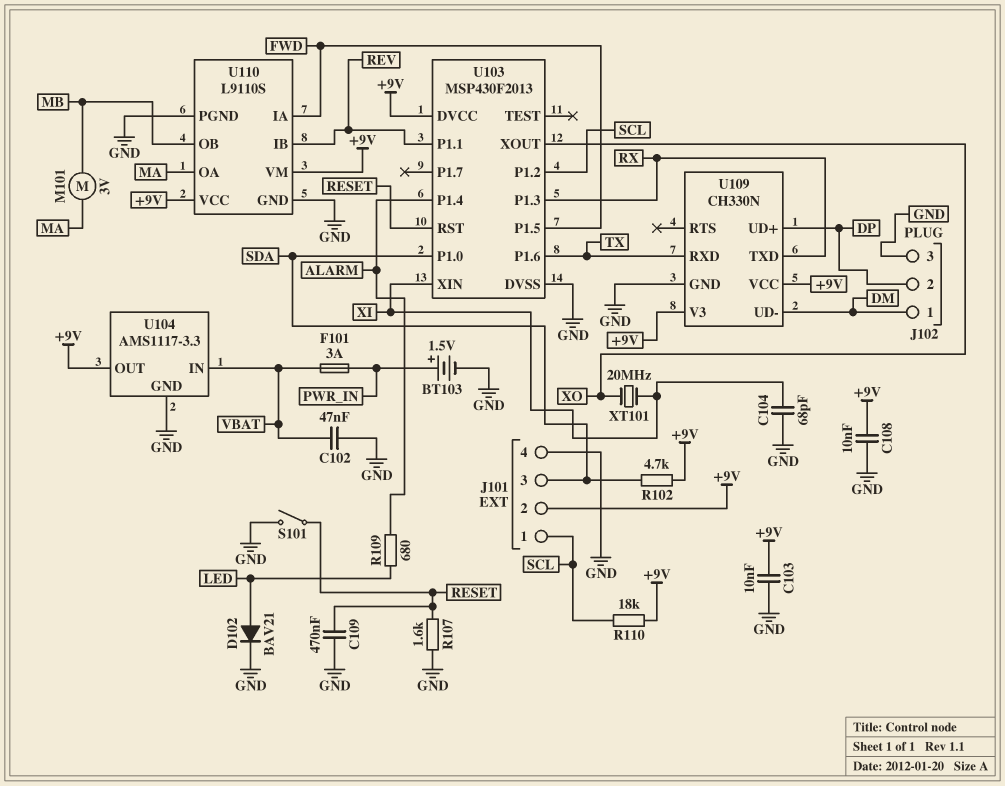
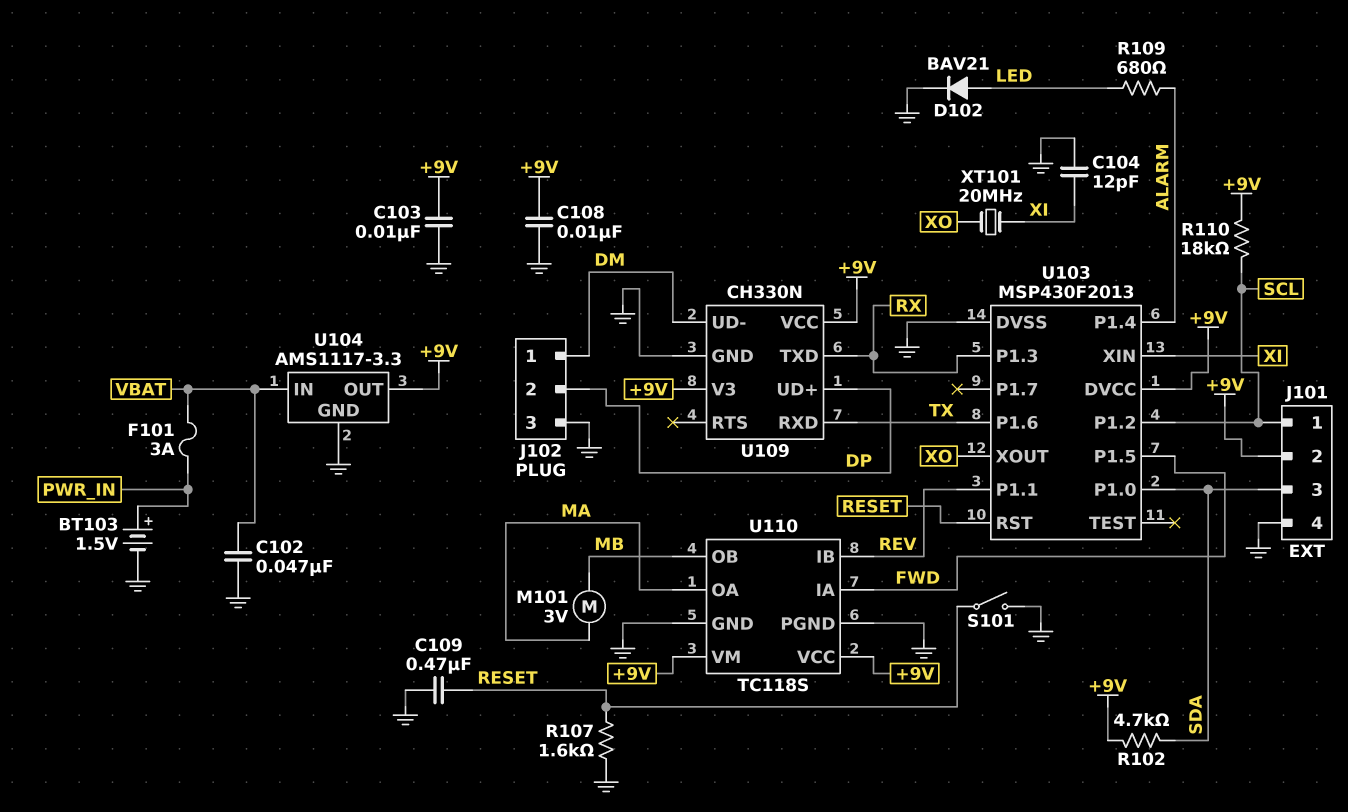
C104: 68pF (GND, XI) -> 12pF (GND, XI)
U110: L9110S -> TC118S

